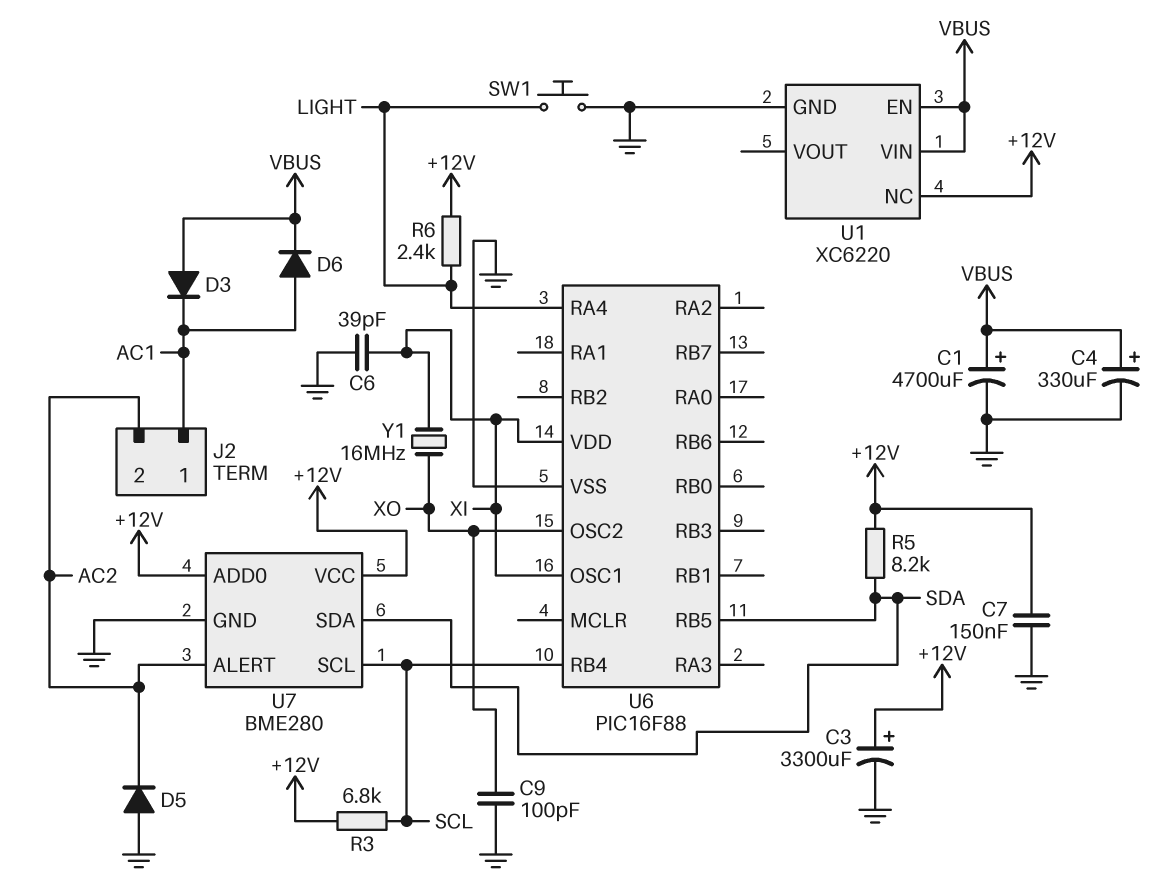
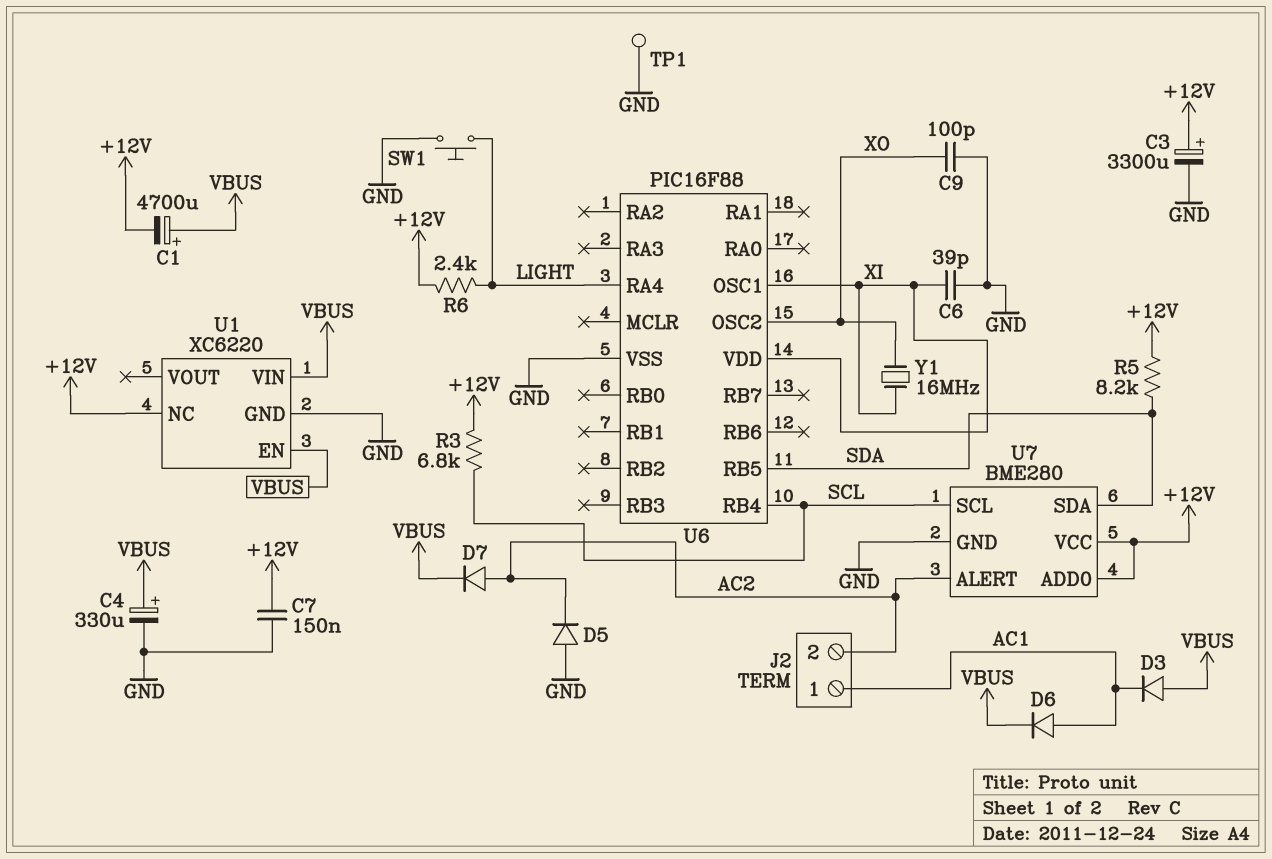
C1: 4700uF (plus VBUS, minus GND) -> 4700uF (plus VBUS, minus +12V)
D7: none -> diode (A AC2, K VBUS)
TP1: none -> test point (GND)

